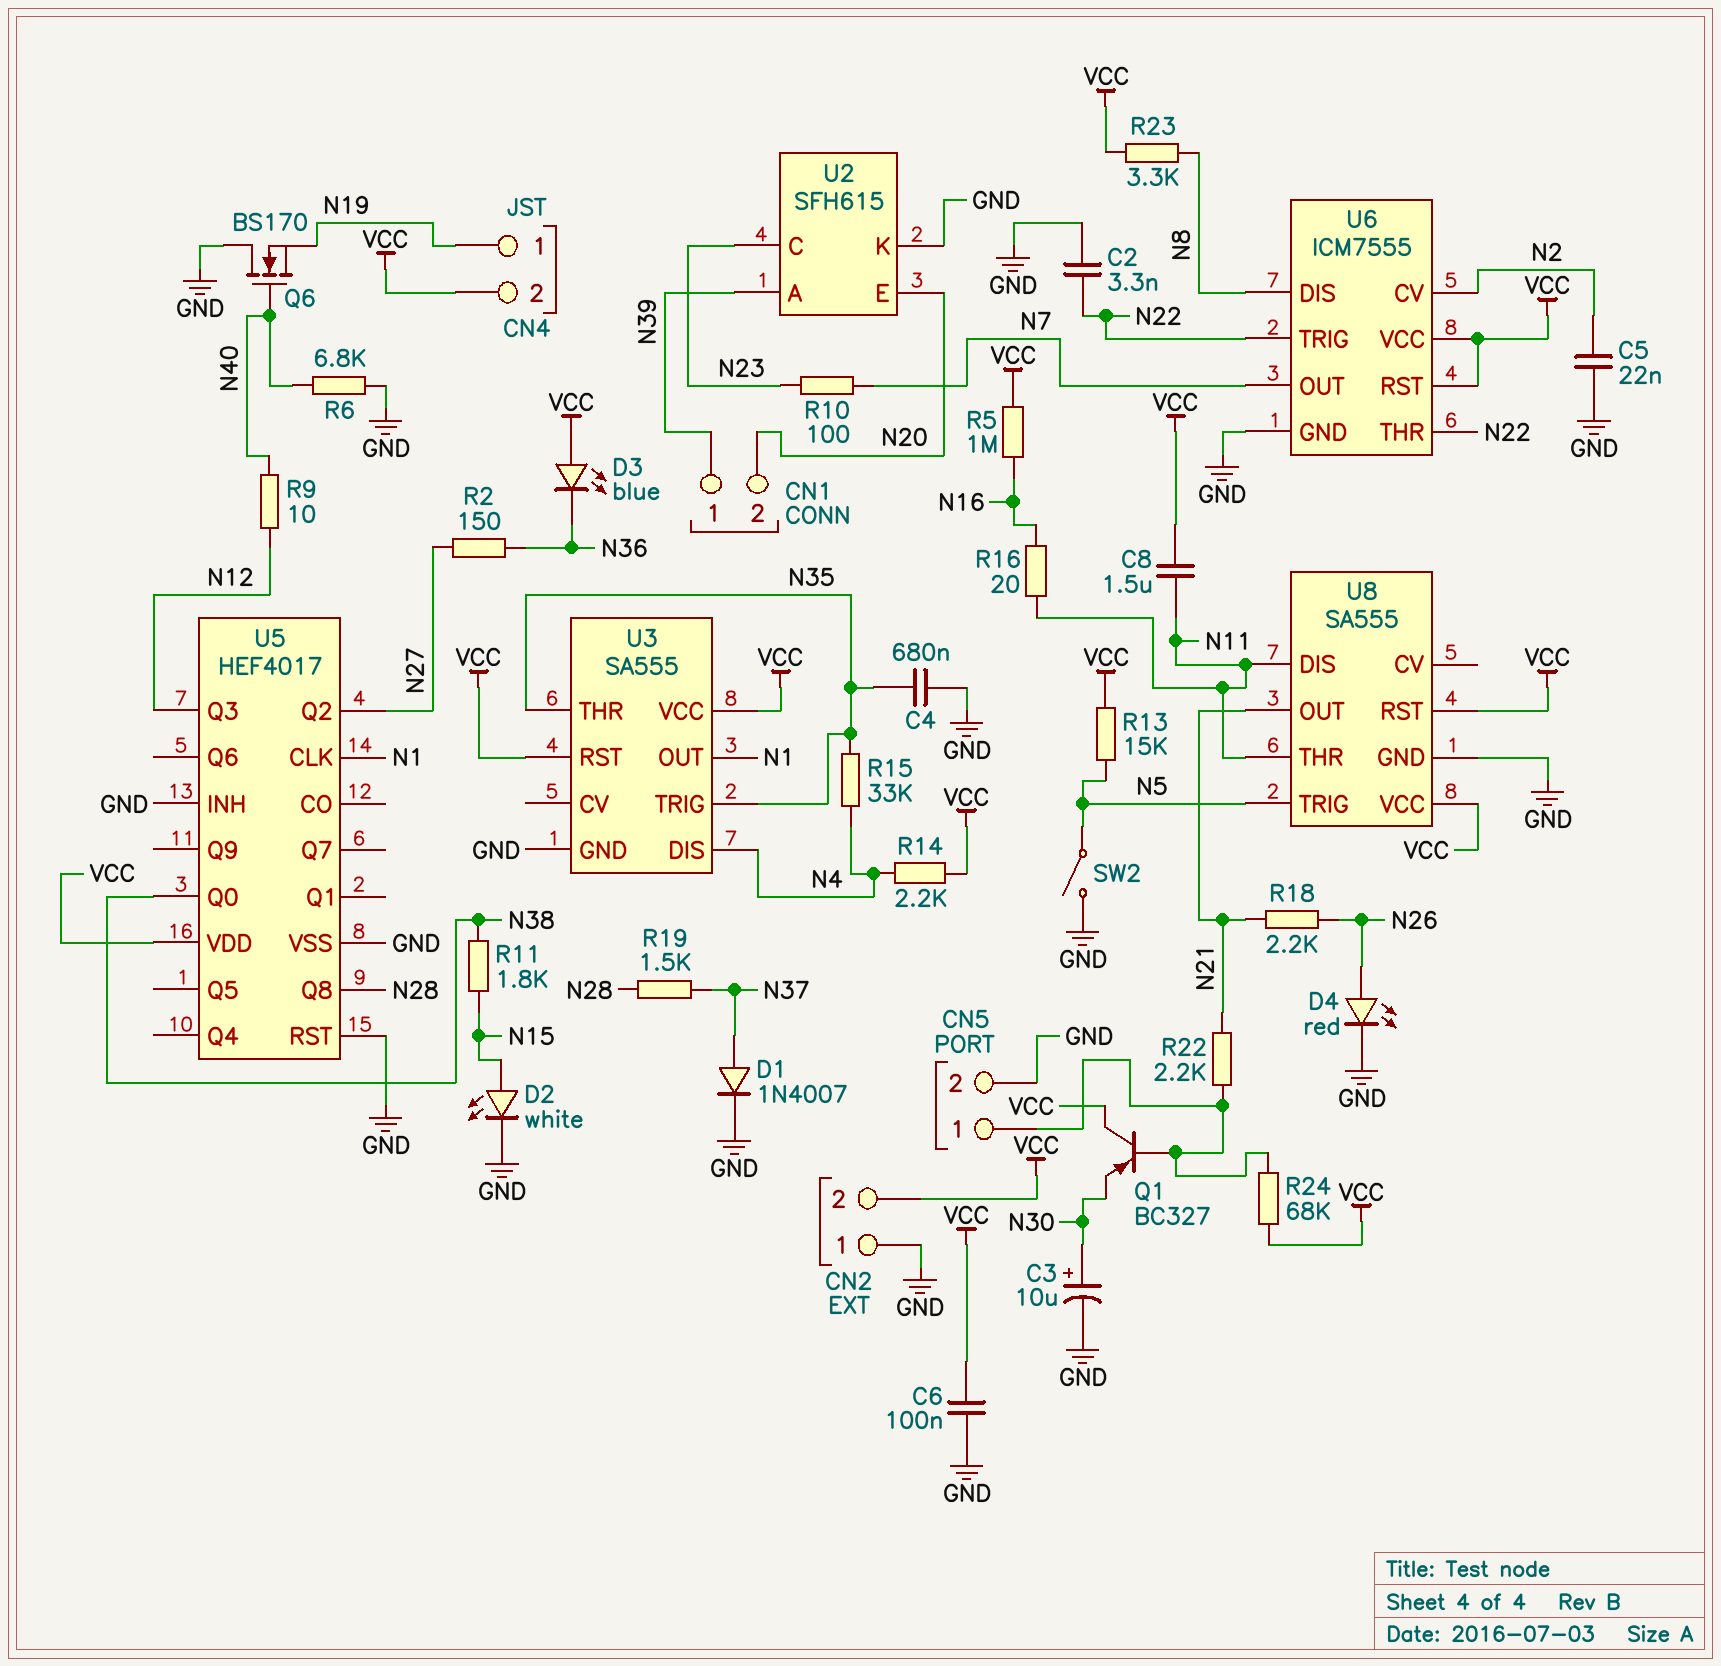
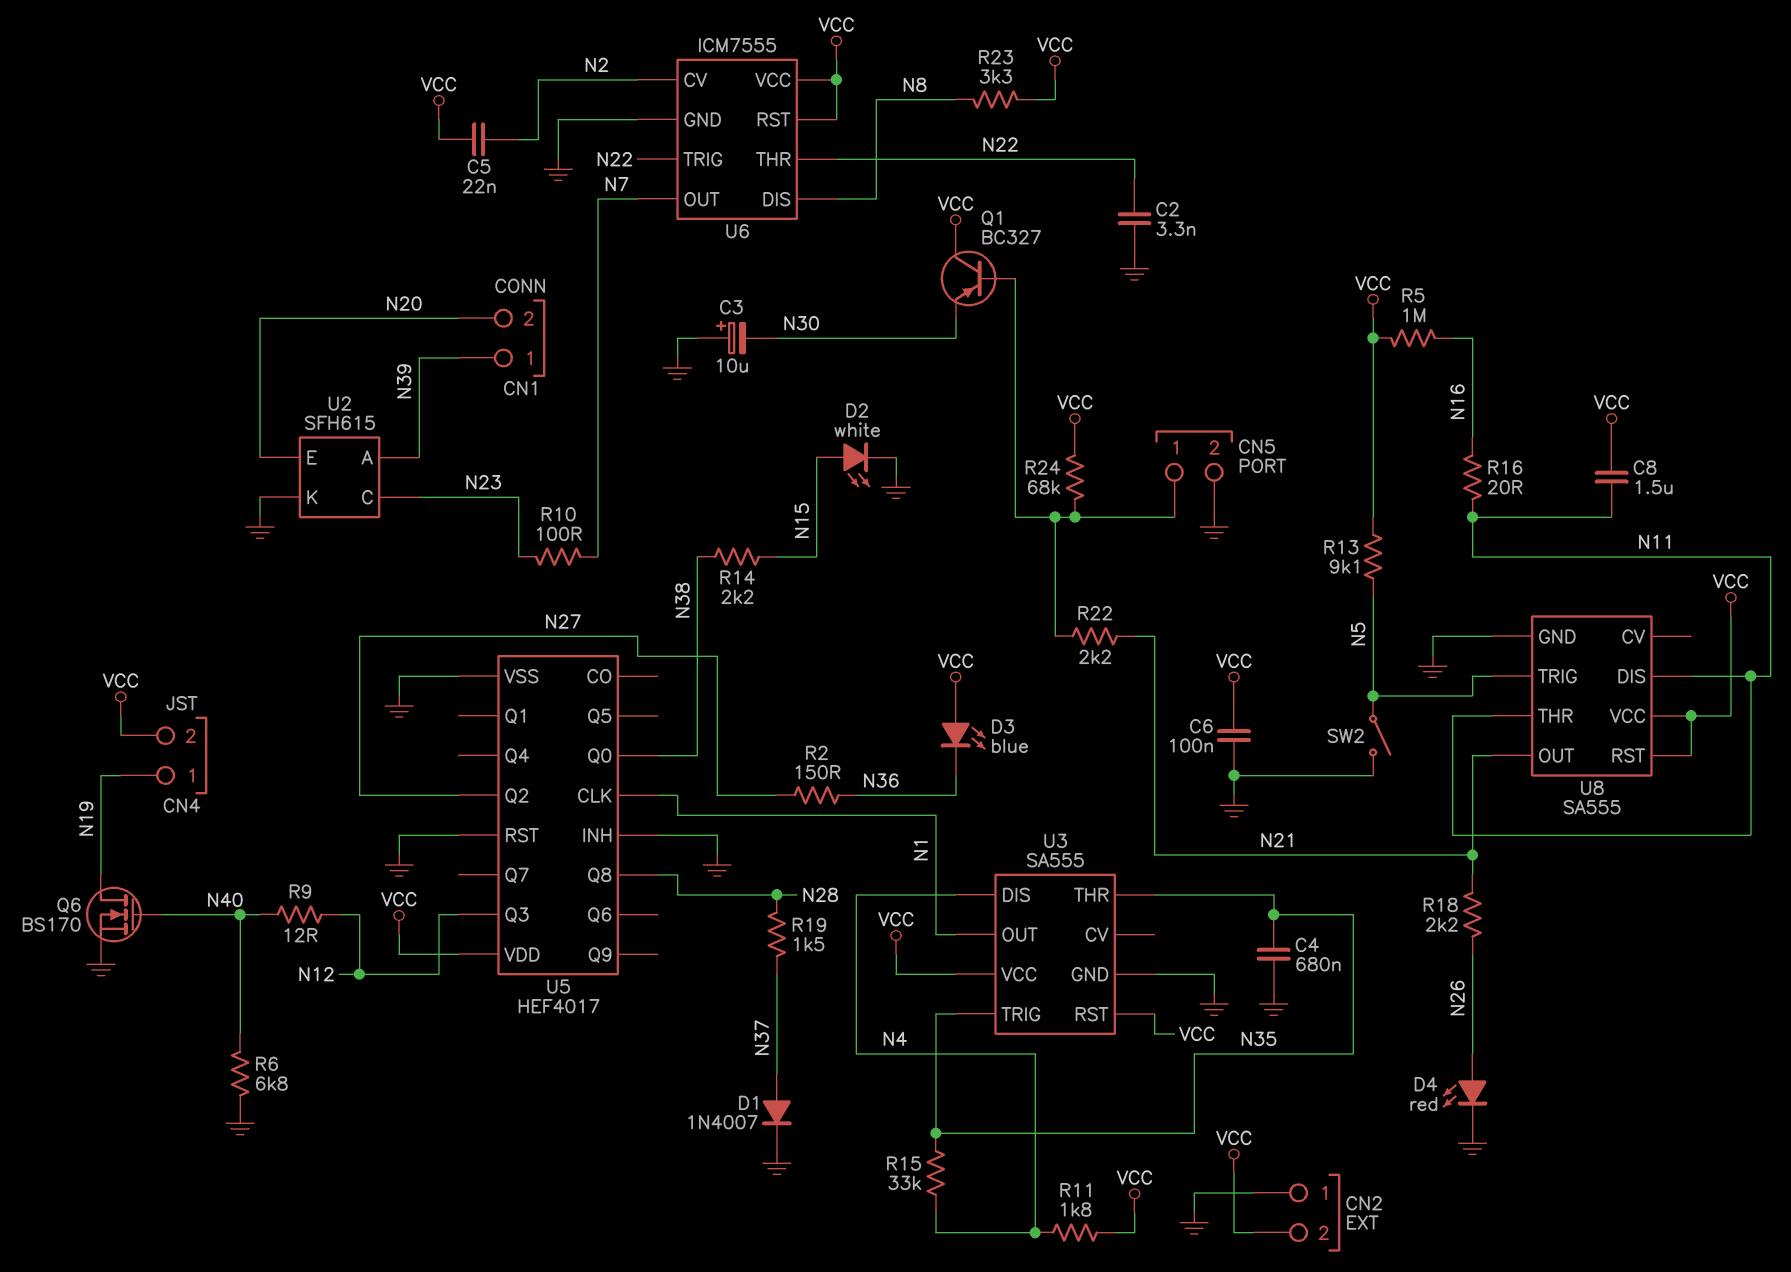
C3: 10uF (plus N30, minus GND) -> 10uF (plus GND, minus N30)
C5: 22nF (GND, N2) -> 22nF (N2, VCC)
Q6: NMOS BS170 (G N40, D GND, S N19) -> NMOS BS170 (G N40, D N19, S GND)
R9: 10 (N12, N40) -> 12 (N12, N40)
R11: 1.8k (N15, N38) -> 1.8k (N4, VCC)
R13: 15k (N5, VCC) -> 9.1k (N5, VCC)
R14: 2.2k (N4, VCC) -> 2.2k (N15, N38)

